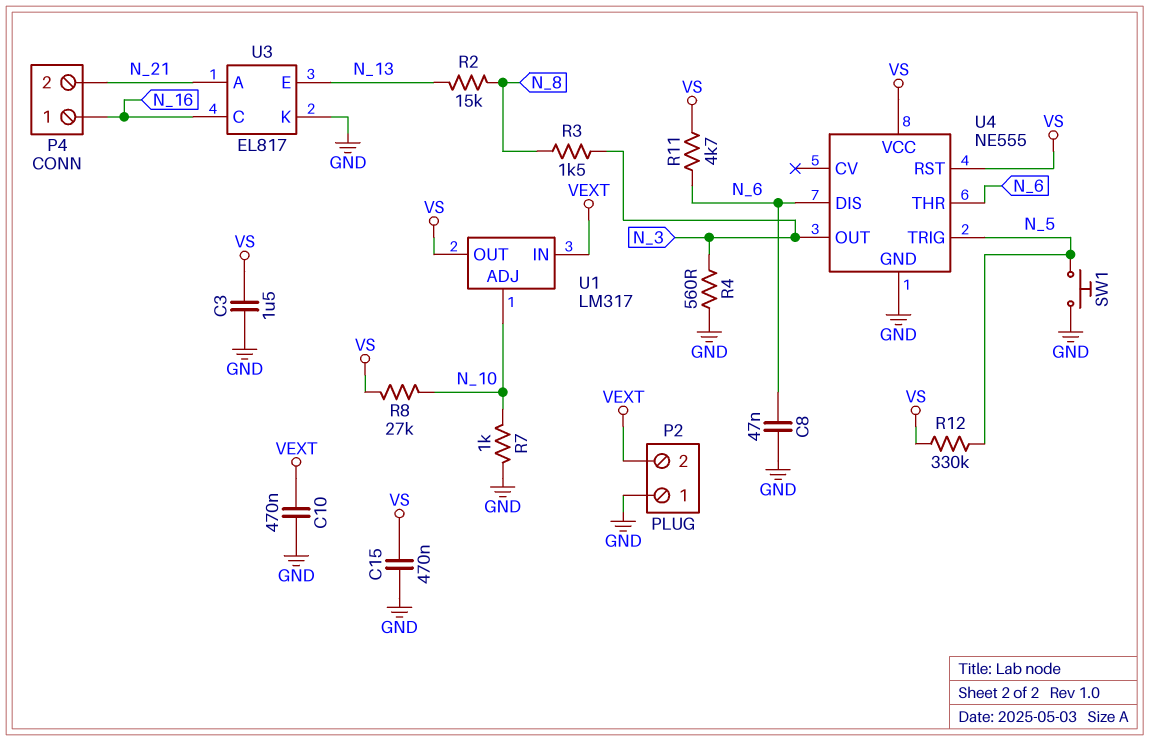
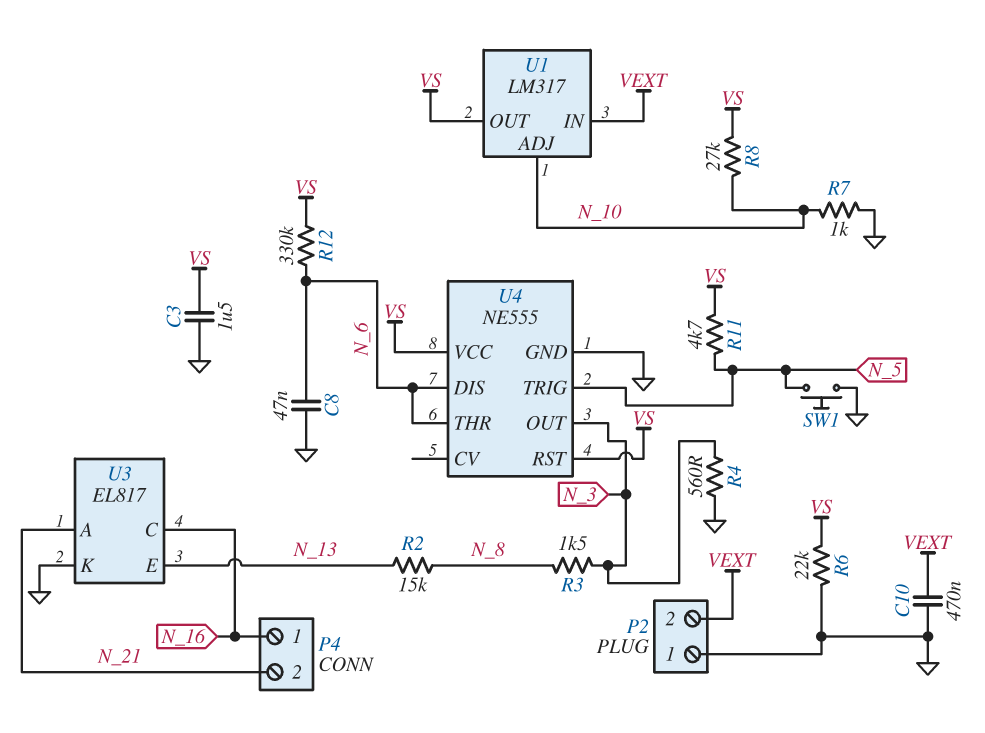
C15: 470nF (GND, VS) -> none
R6: none -> 22k (GND, VS)
R11: 4.7k (N_6, VS) -> 4.7k (N_5, VS)
R12: 330k (N_5, VS) -> 330k (N_6, VS)

